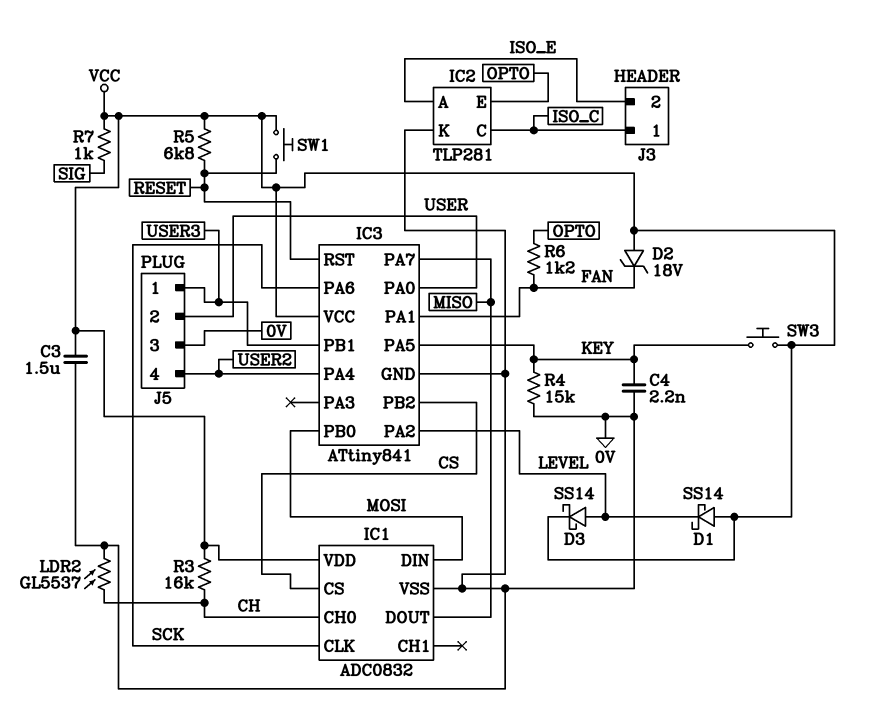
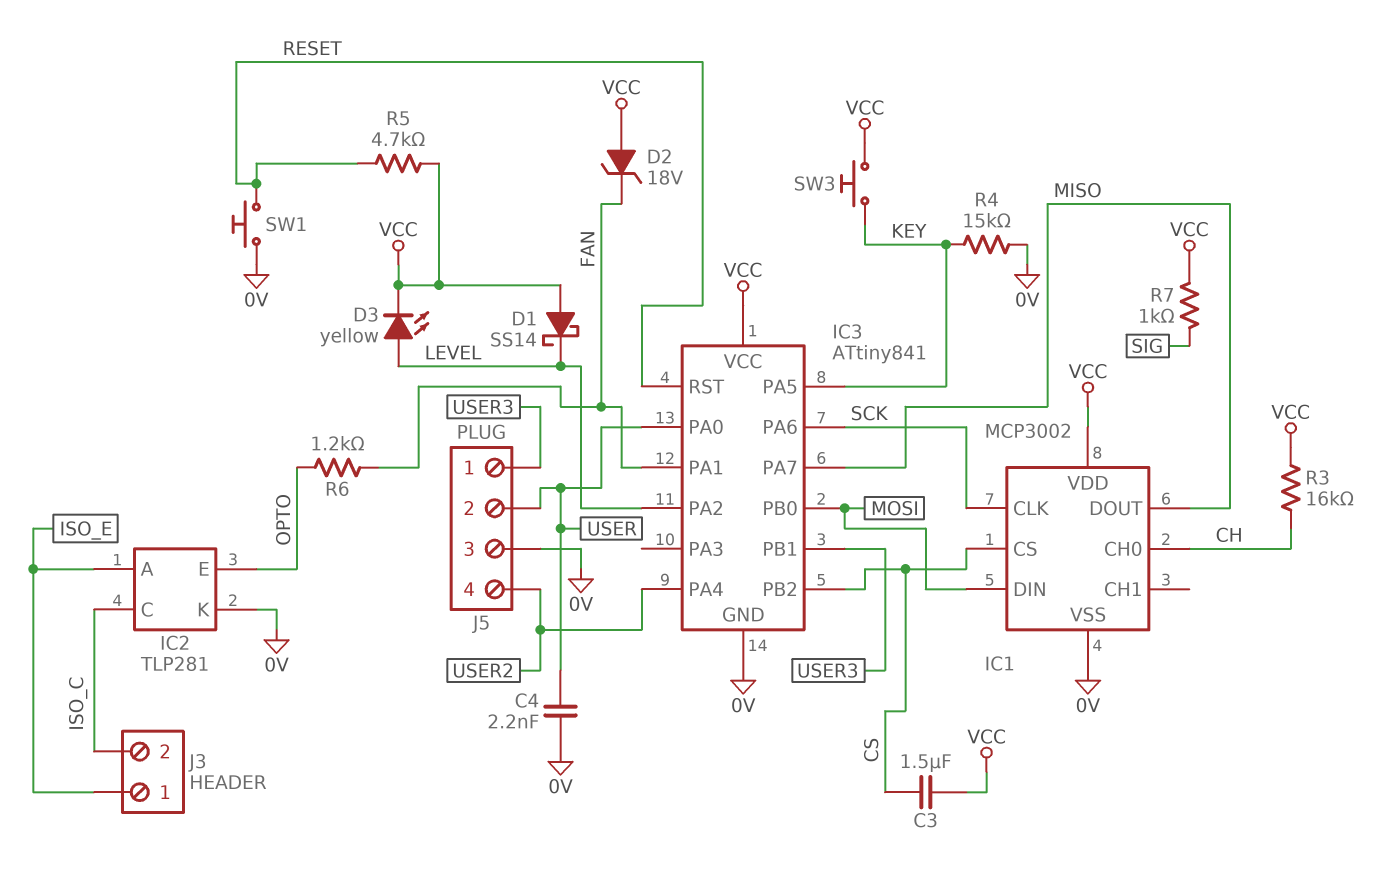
C3: 1.5uF (0V, VCC) -> 1.5uF (CS, VCC)
C4: 2.2nF (0V, KEY) -> 2.2nF (0V, USER)
D3: schottky SS14 (A LEVEL, K VCC) -> LED yellow (A LEVEL, K VCC)
IC1: ADC0832 -> MCP3002
J3 pin 1: ISO_C -> ISO_E
J3 pin 2: ISO_E -> ISO_C
LDR2: GL5537 (0V, CH) -> none
R5: 6.8k (RESET, VCC) -> 4.7k (RESET, VCC)
SW1: button (RESET, VCC) -> button (0V, RESET)

